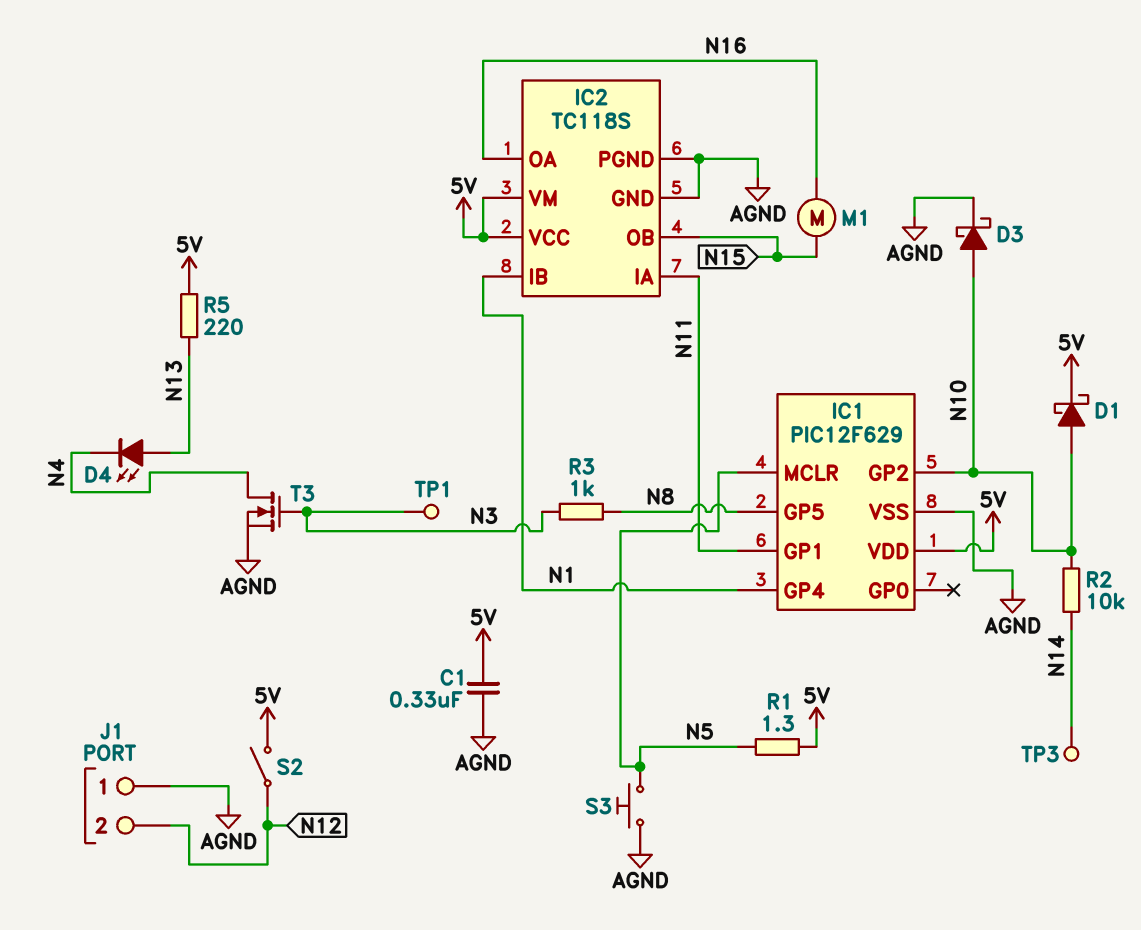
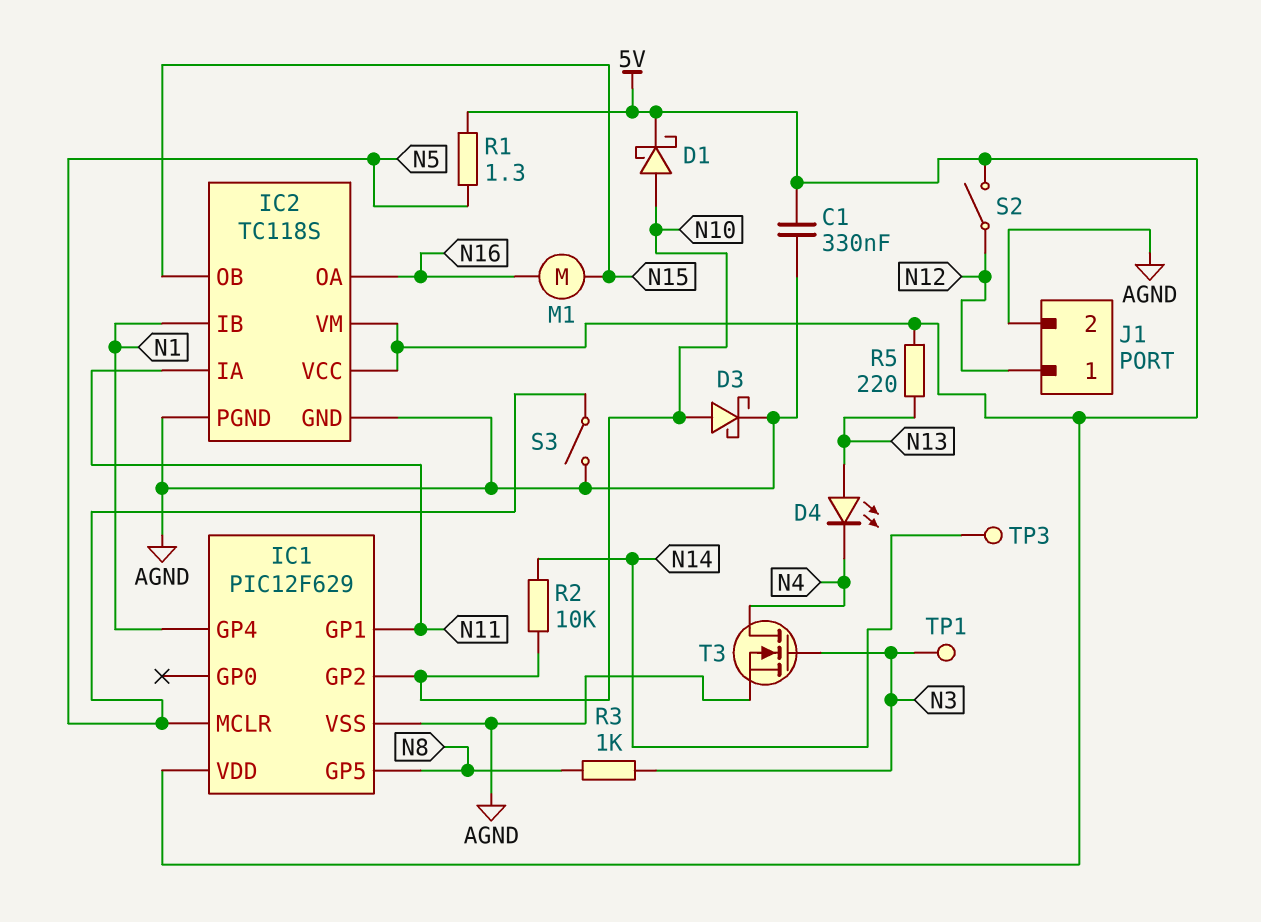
J1 pin 1: AGND -> N12
J1 pin 2: N12 -> AGND
S3: button (AGND, N5) -> switch (AGND, N5)

